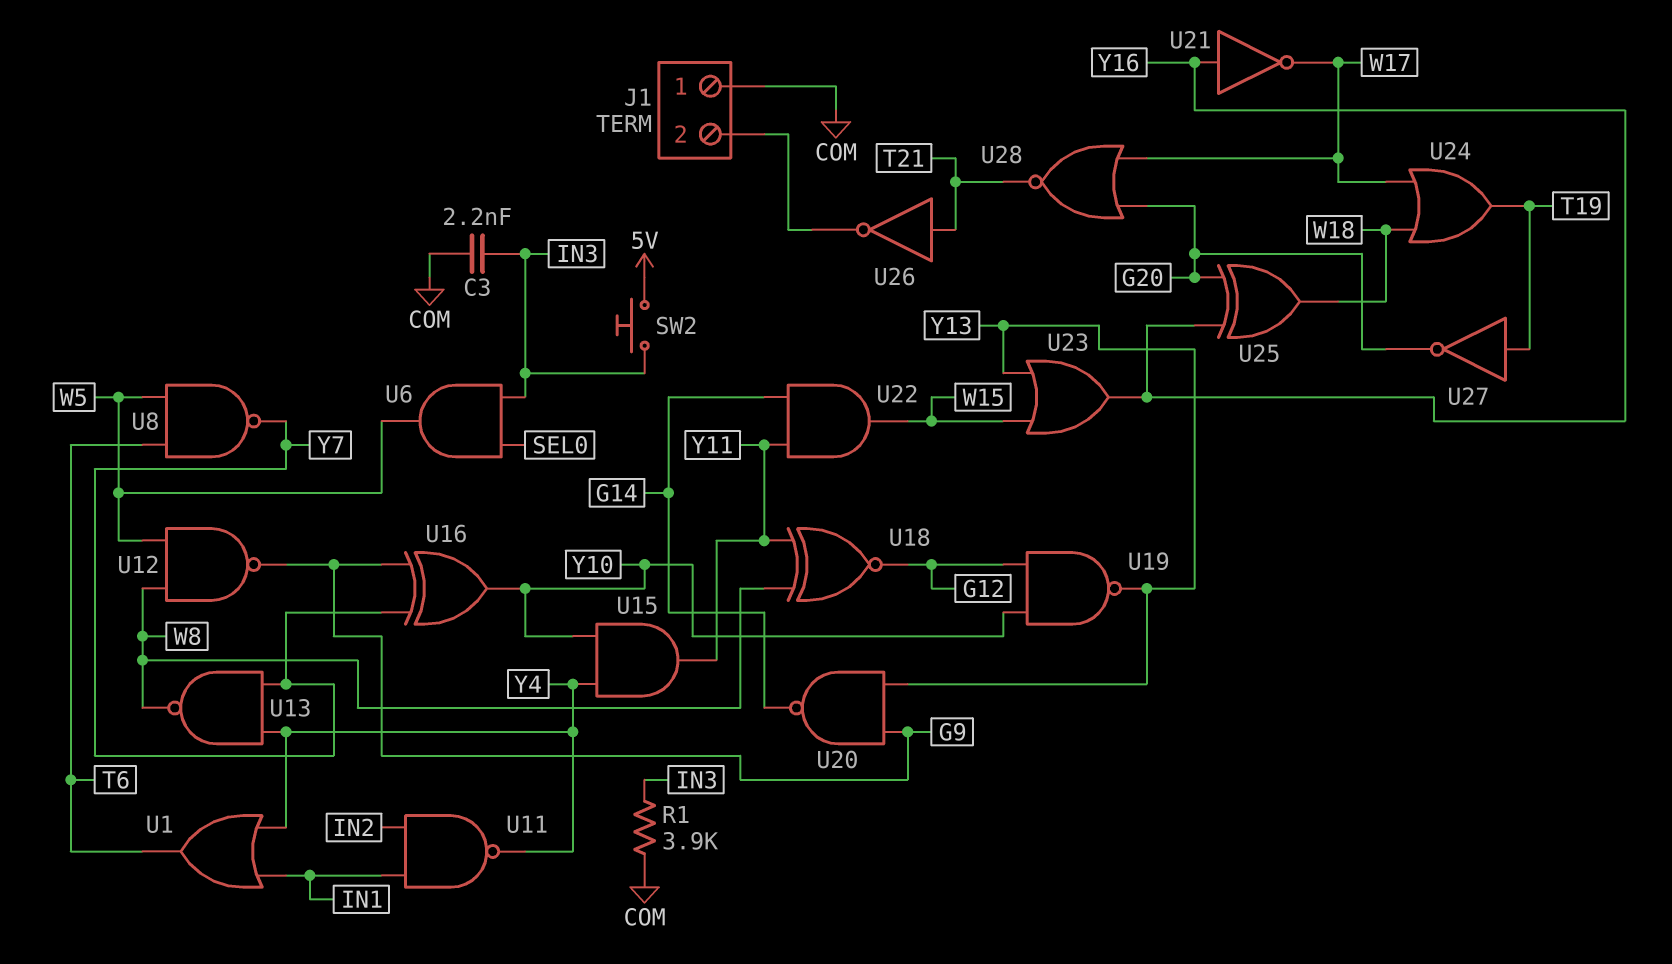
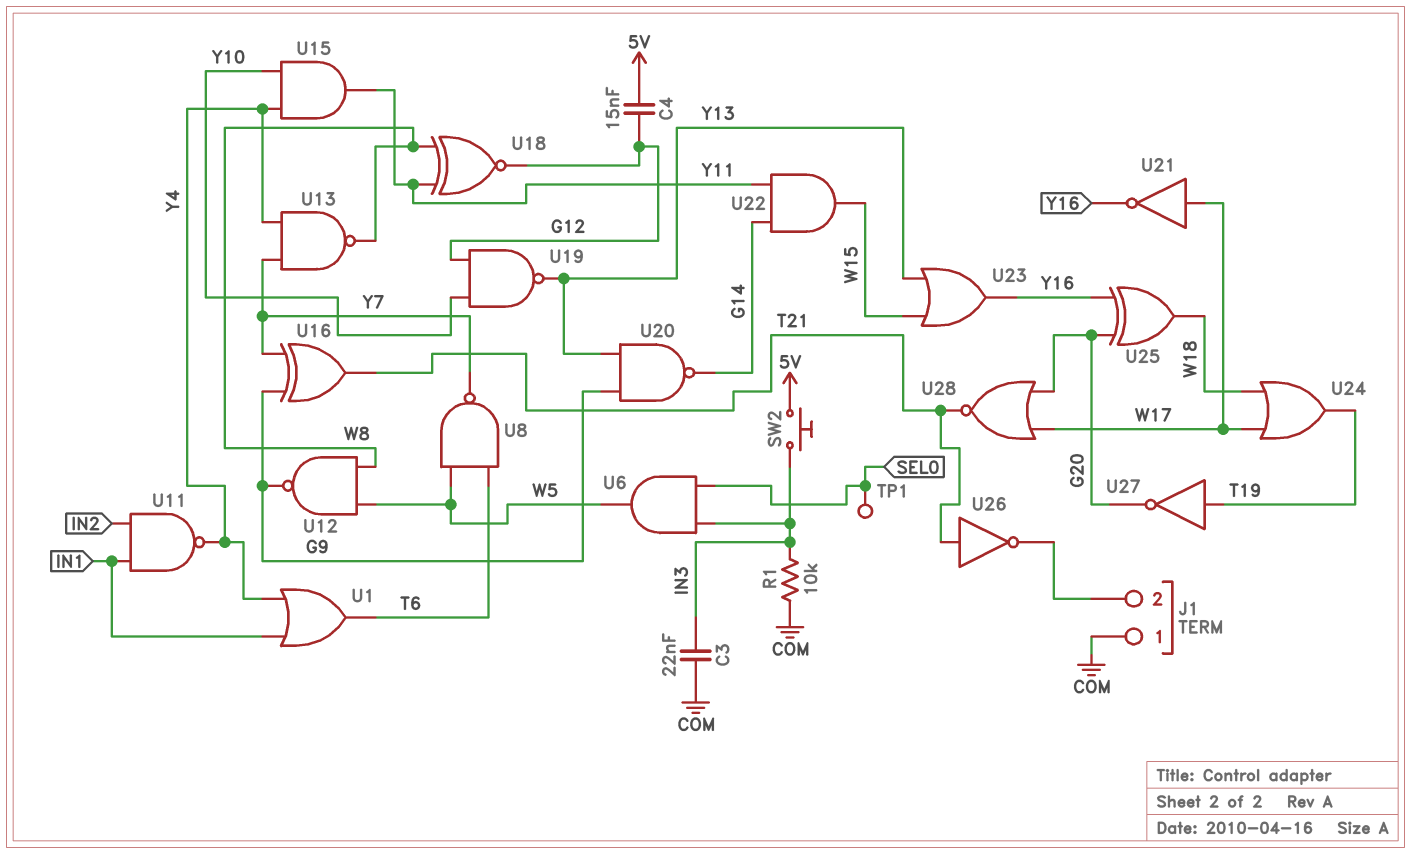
C3: 2.2nF (COM, IN3) -> 22nF (COM, IN3)
C4: none -> 15nF (5V, G12)
R1: 3.9k (COM, IN3) -> 10k (COM, IN3)
TP1: none -> test point (SEL0)
U16: XOR (in G9, in Y7, out Y10) -> XOR (in G9, in Y7, out T21)
U21: NOT (in Y16, out W17) -> NOT (in W17, out Y16)

